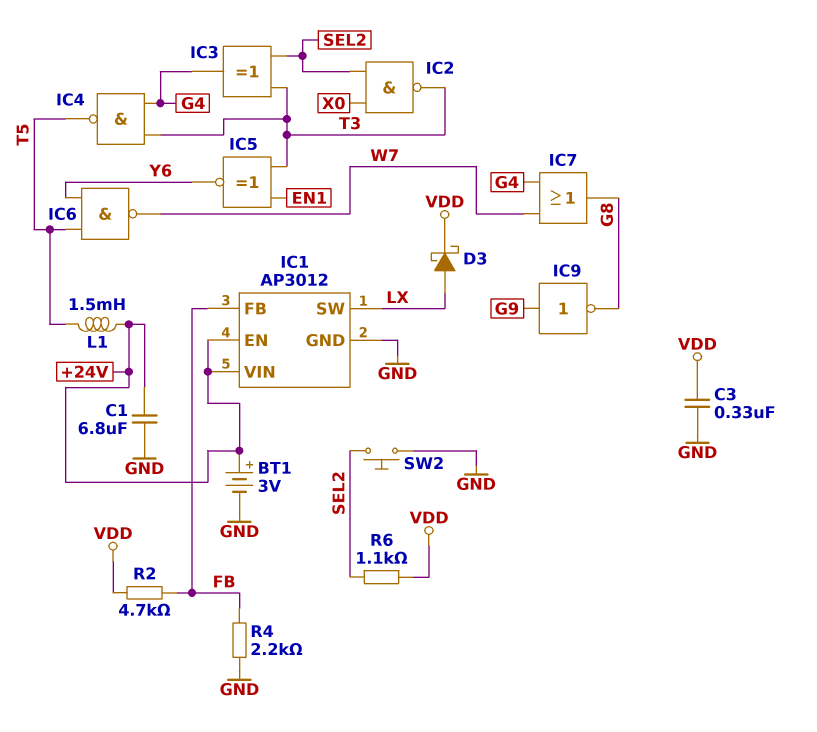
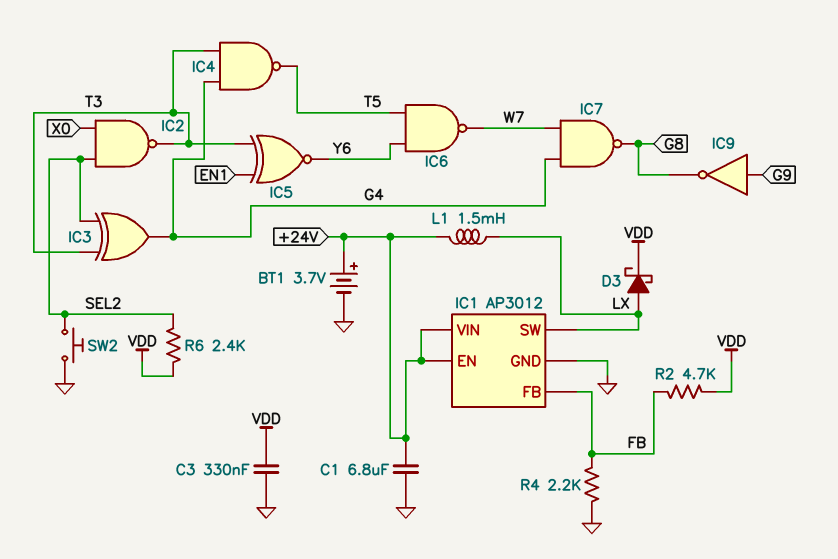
BT1: 3V (plus +24V, minus GND) -> 3.7V (plus +24V, minus GND)
IC7: OR (in G4, in W7, out G8) -> NAND (in G4, in W7, out G8)
L1: 1.5mH (+24V, T5) -> 1.5mH (+24V, LX)
R6: 1.1k (SEL2, VDD) -> 2.4k (SEL2, VDD)

